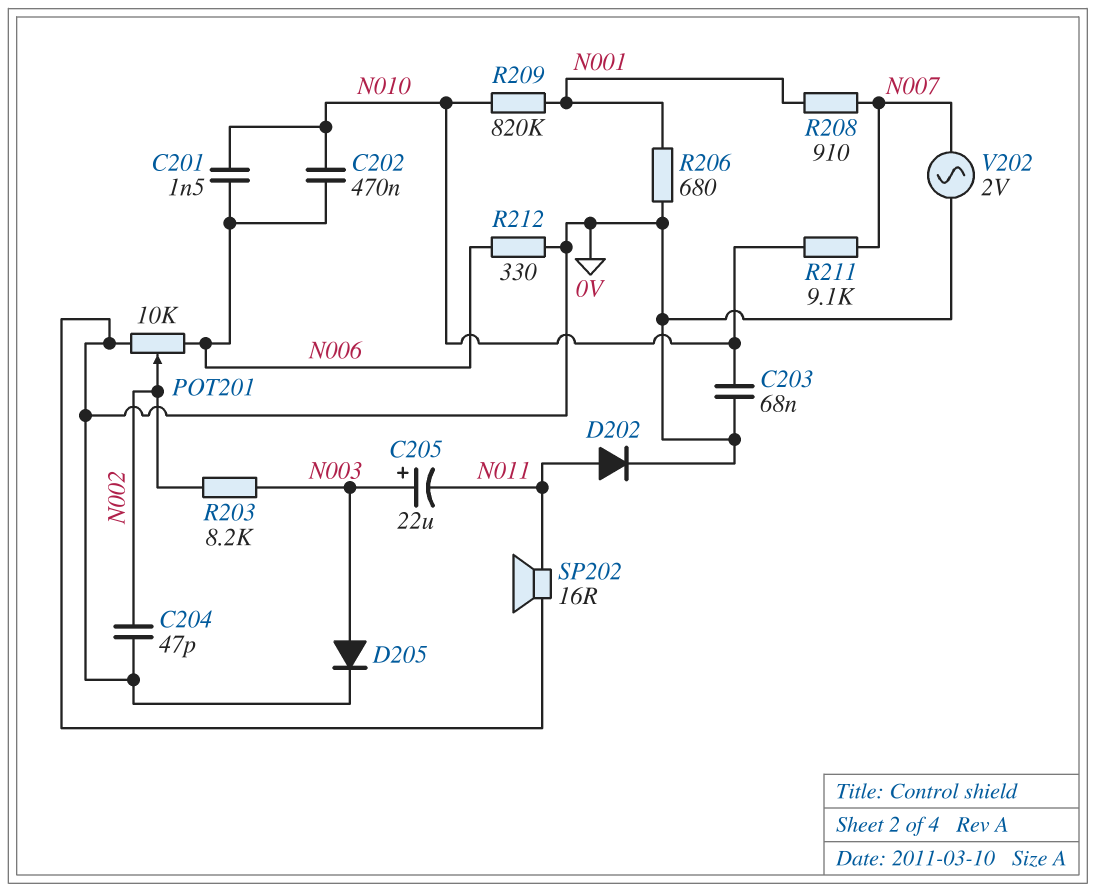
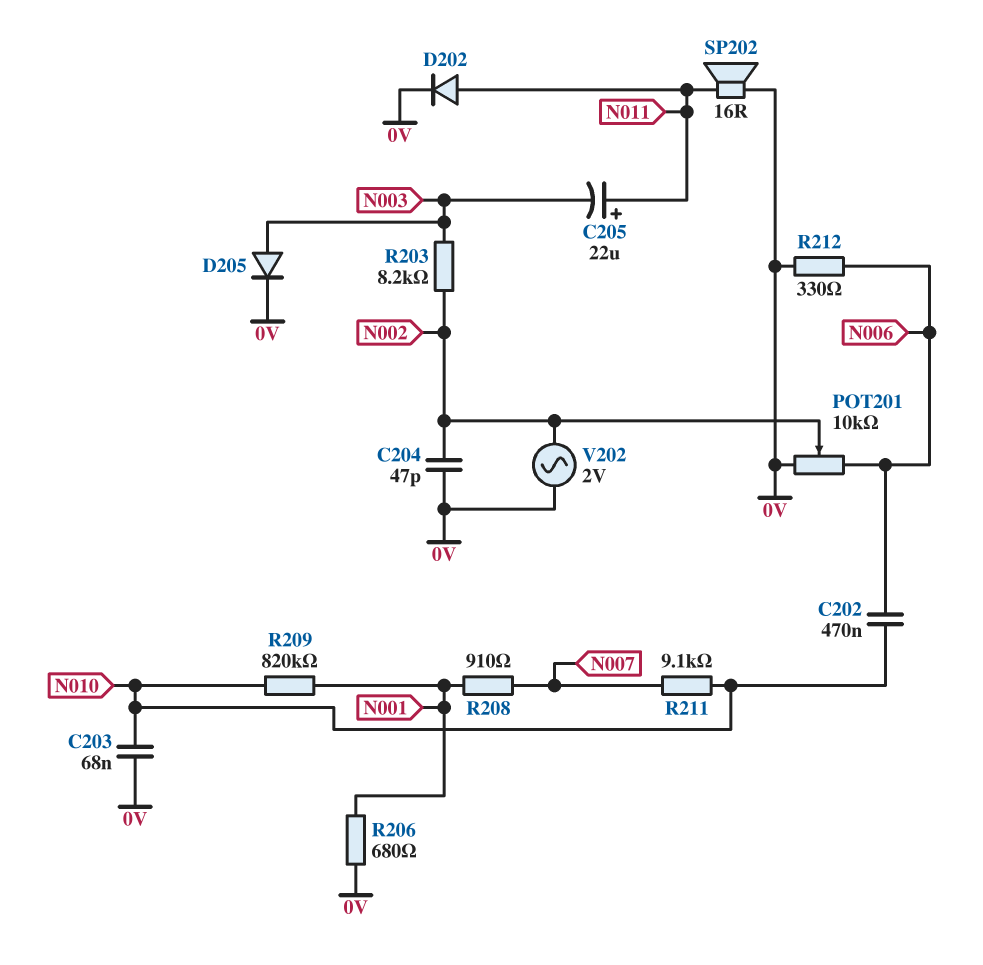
C201: 1.5nF (N006, N010) -> none
C205: 22uF (plus N003, minus N011) -> 22uF (plus N011, minus N003)
V202: AC 2V (0V, N007) -> AC 2V (0V, N002)

